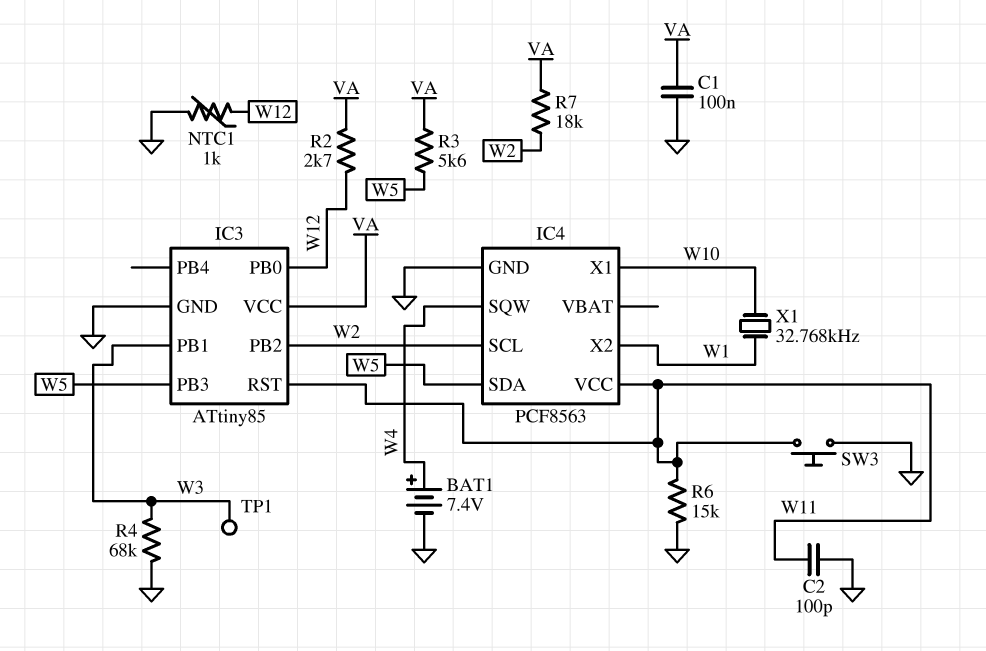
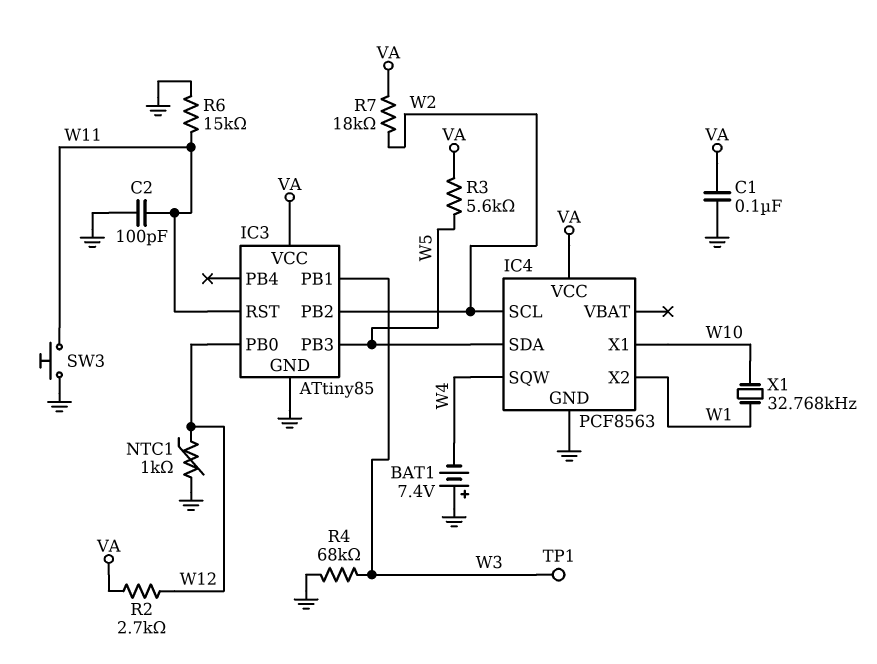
BAT1: 7.4V (plus W4, minus GND) -> 7.4V (plus GND, minus W4)
IC4 pin VCC: W11 -> VA

